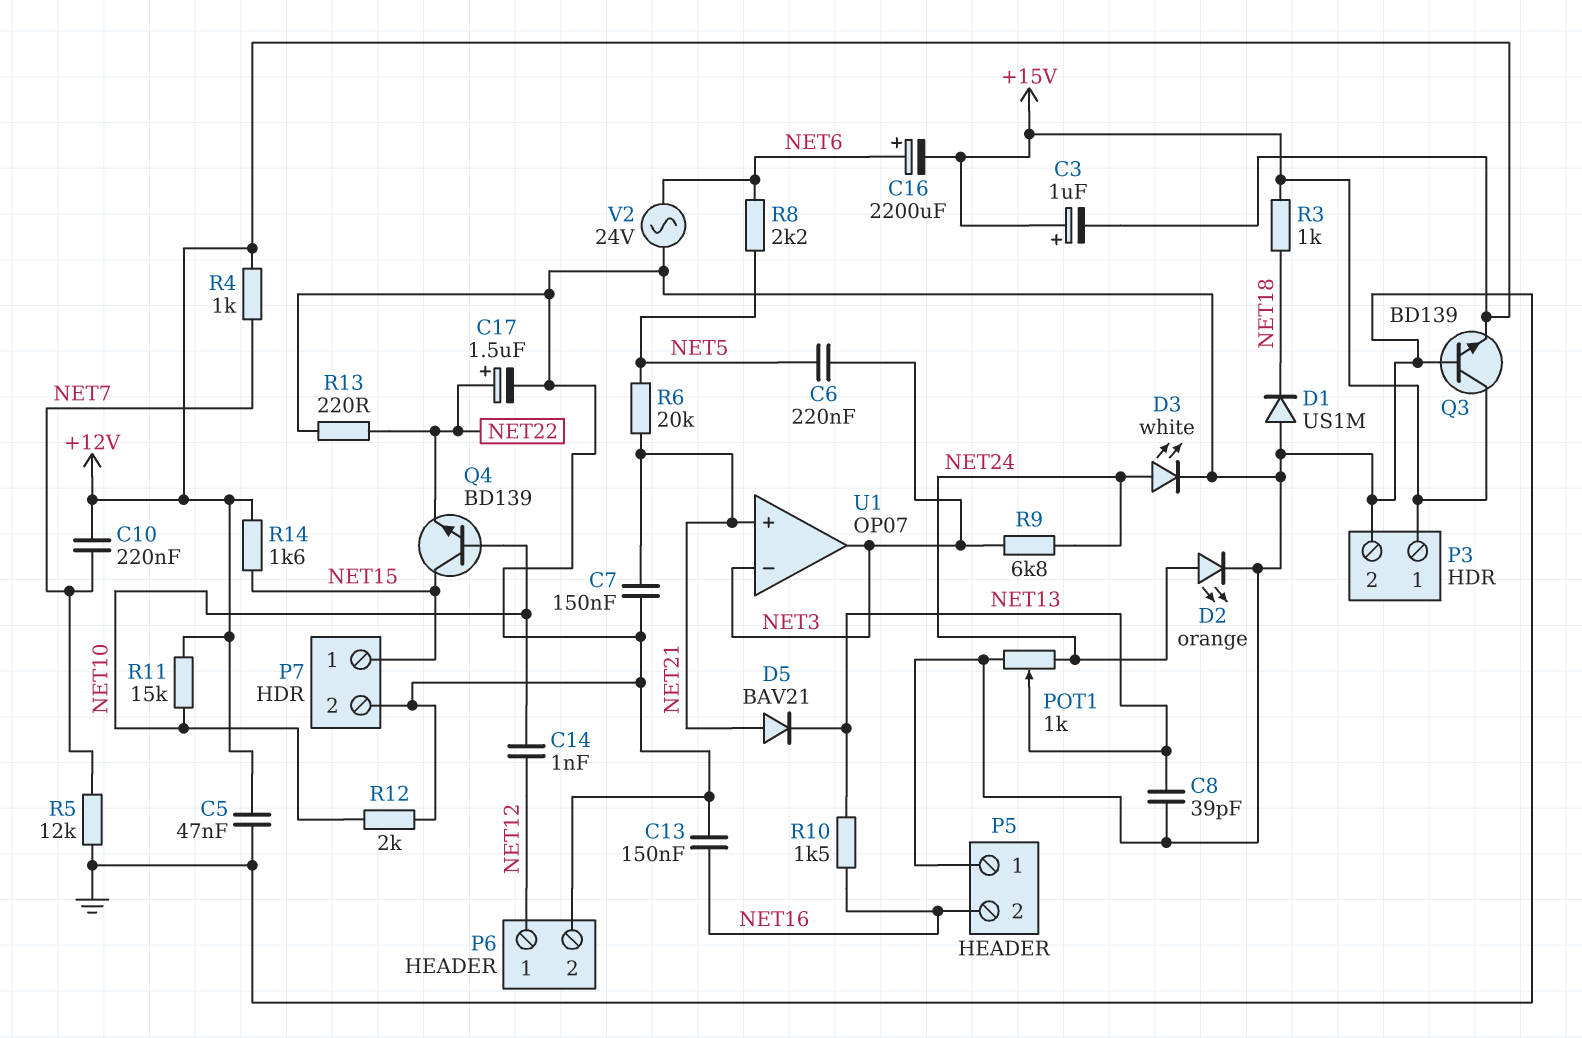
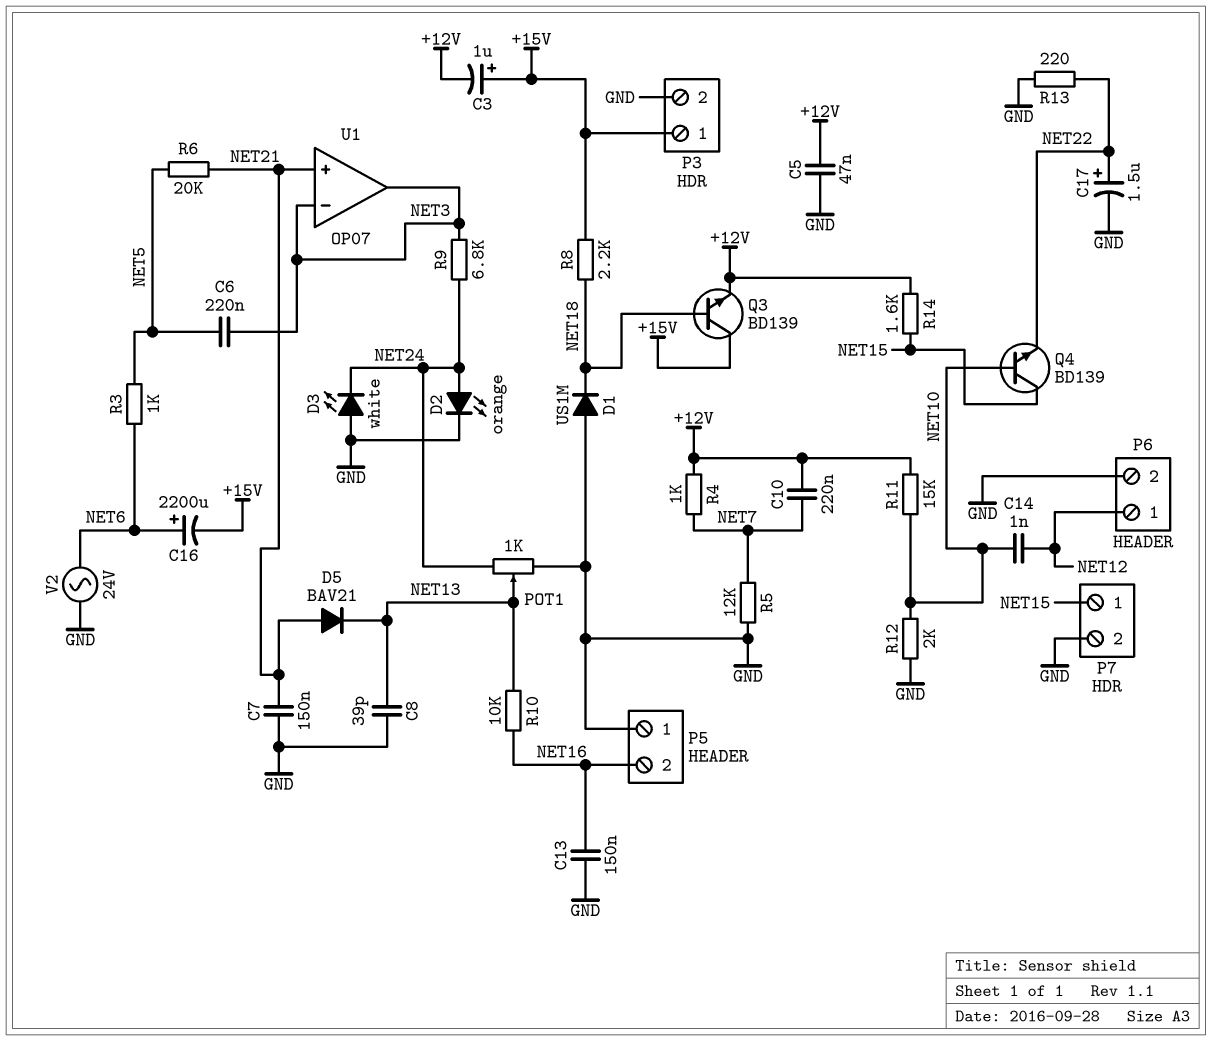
D3: LED white (A NET24, K GND) -> LED white (A GND, K NET24)
Q3: NPN BD139 (B GND, C +15V, E +12V) -> NPN BD139 (B NET18, C +15V, E +12V)
R3: 1k (+15V, NET18) -> 1k (NET5, NET6)
R8: 2.2k (NET5, NET6) -> 2.2k (+15V, NET18)
R10: 1.5k (NET13, NET16) -> 10k (NET13, NET16)

